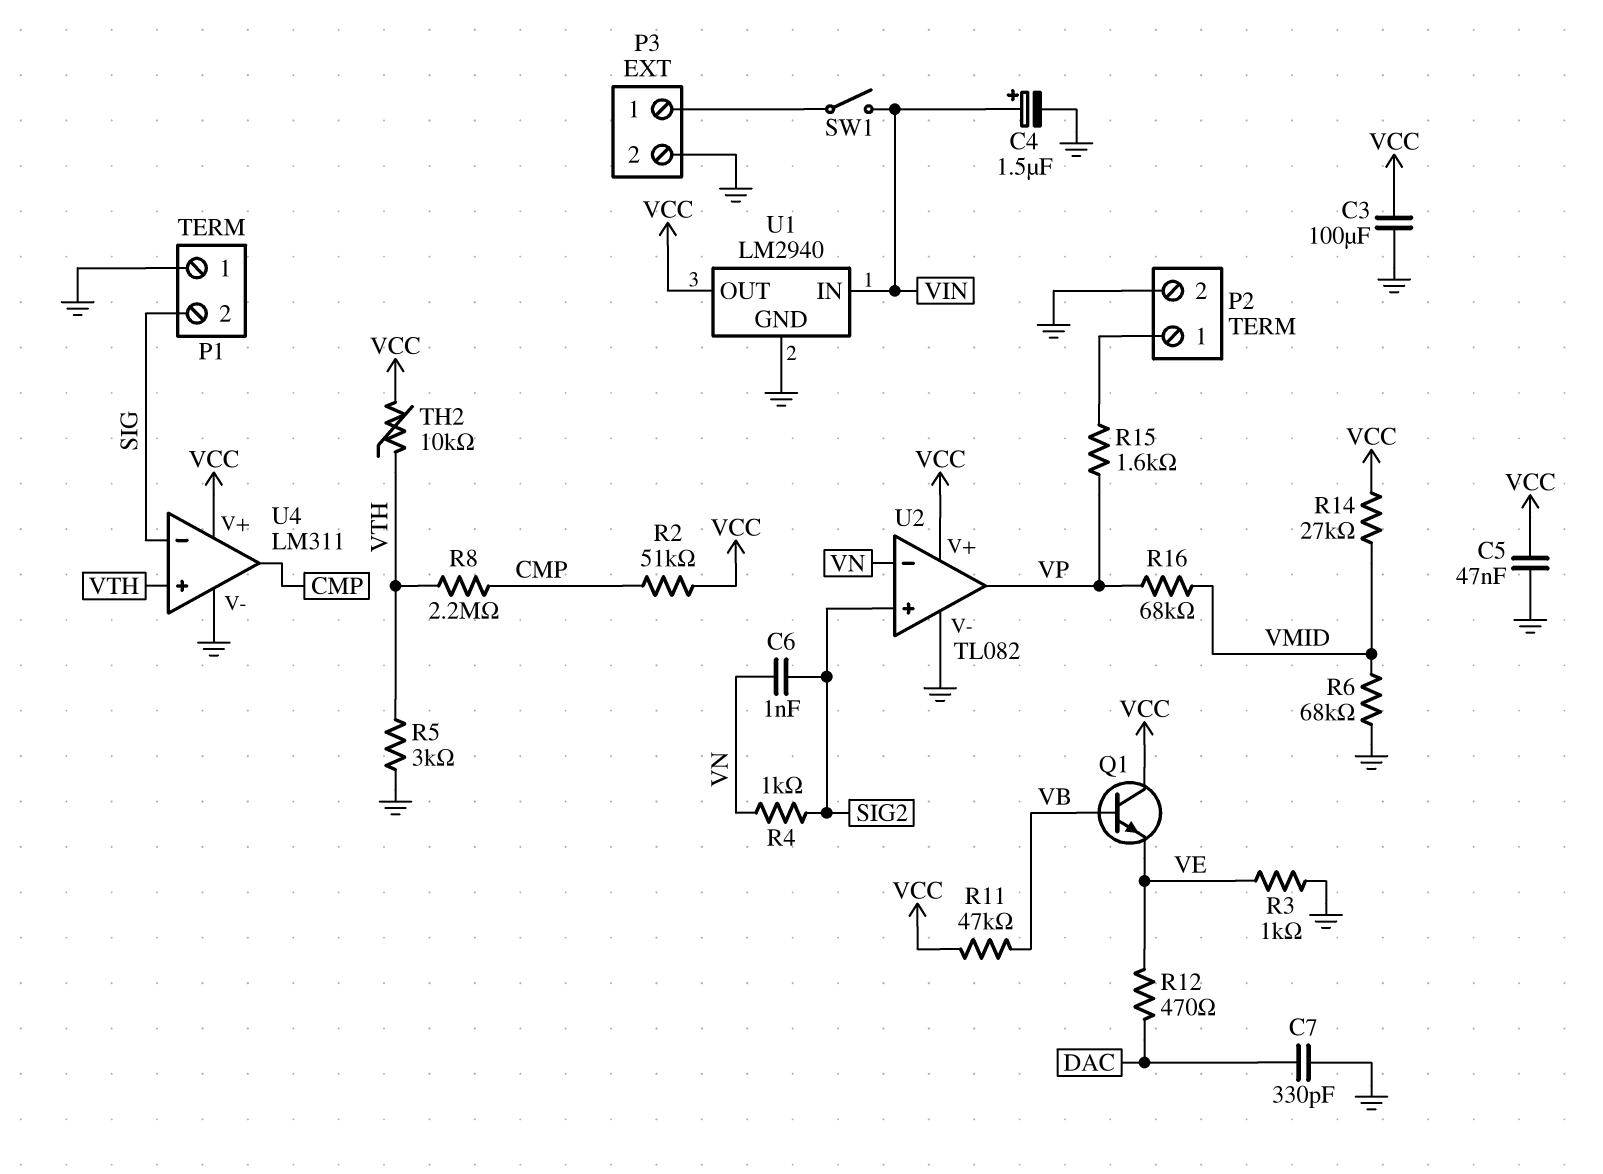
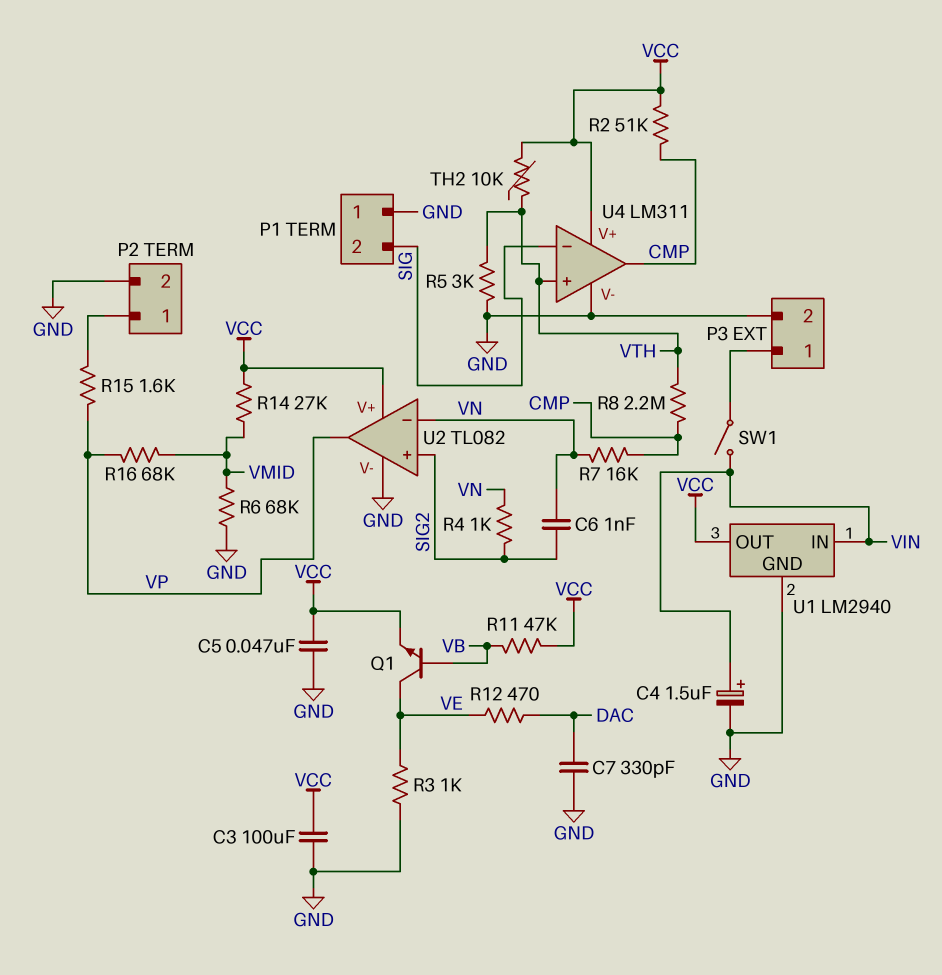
Q1: NPN (B VB, C VCC, E VE) -> NPN (B VB, C VE, E VCC)
R7: none -> 16k (CMP, VN)

